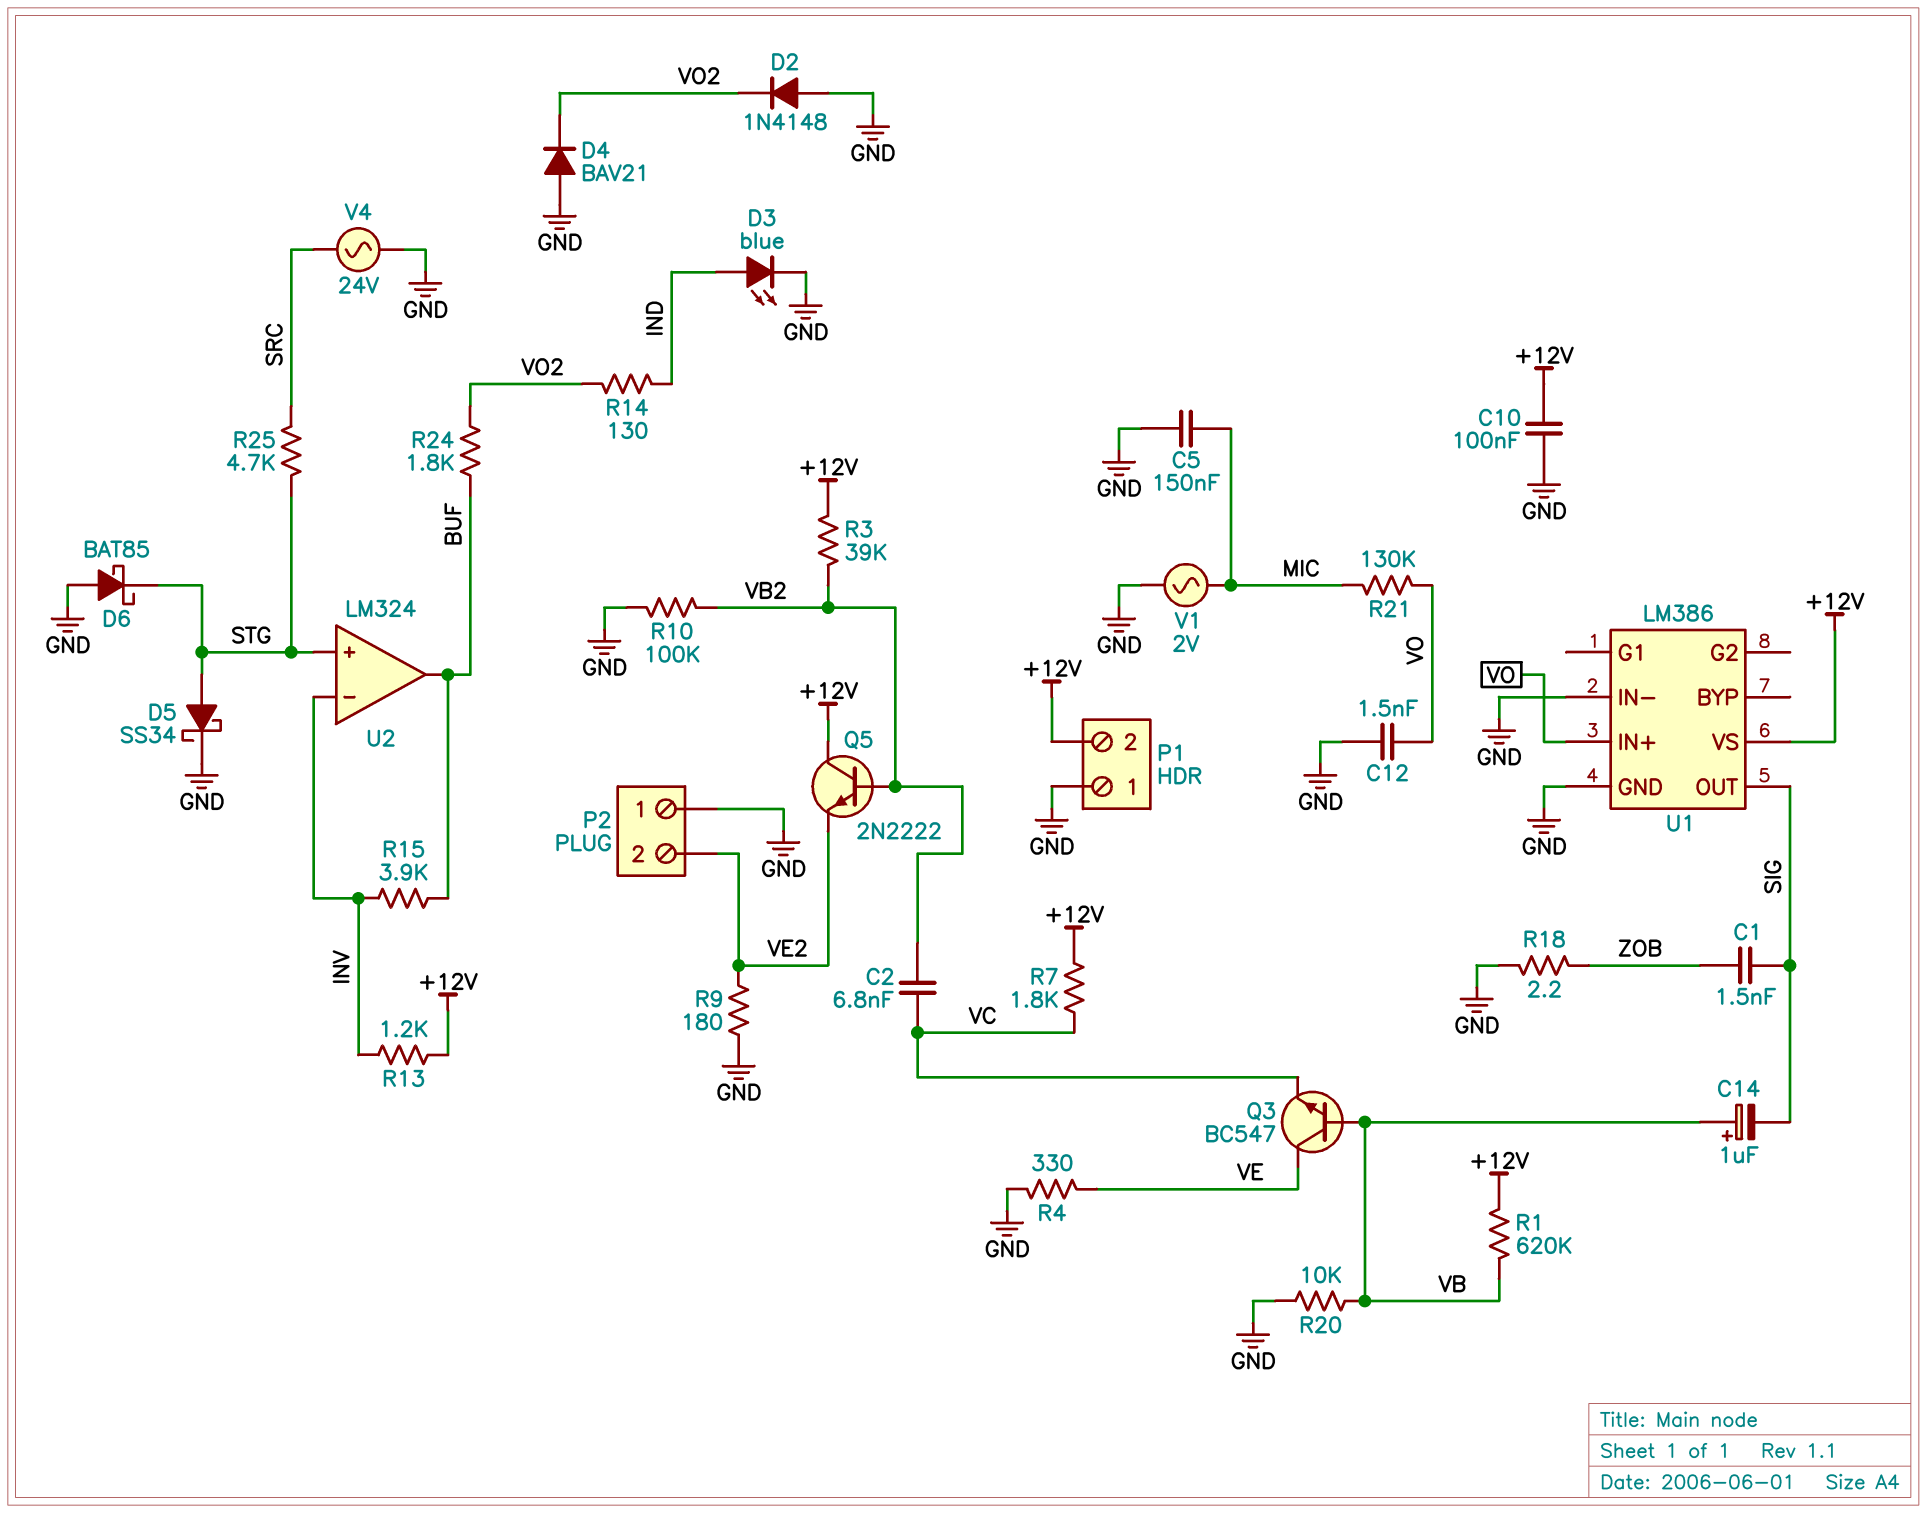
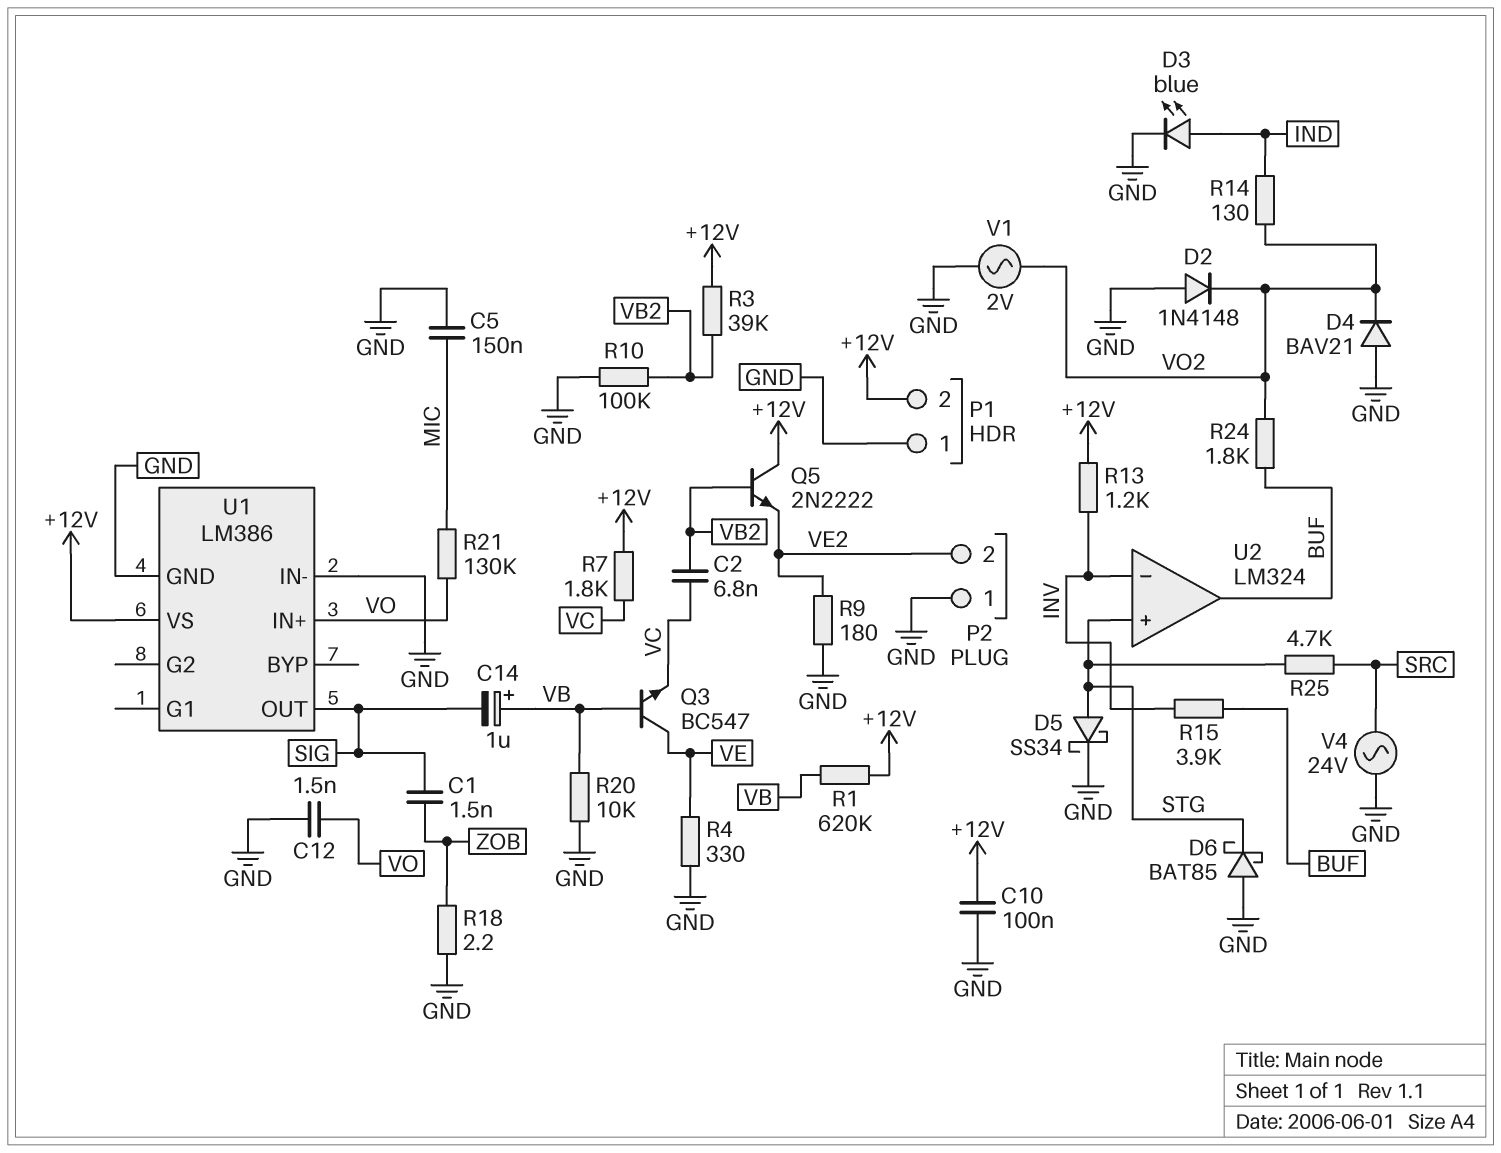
V1: AC 2V (GND, MIC) -> AC 2V (GND, VO2)

